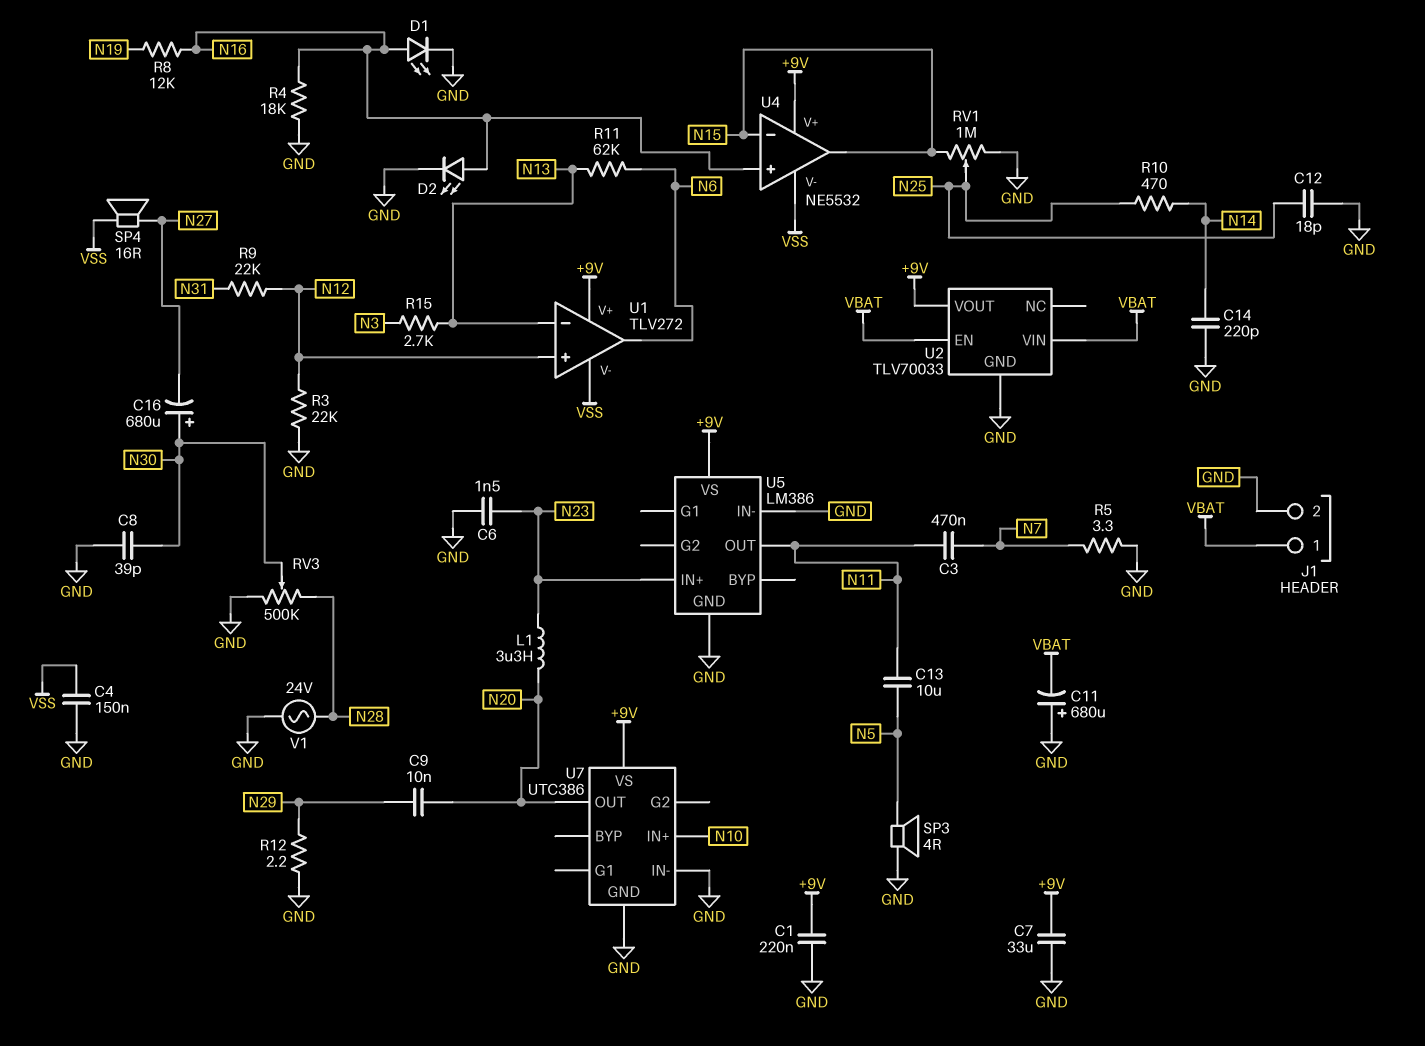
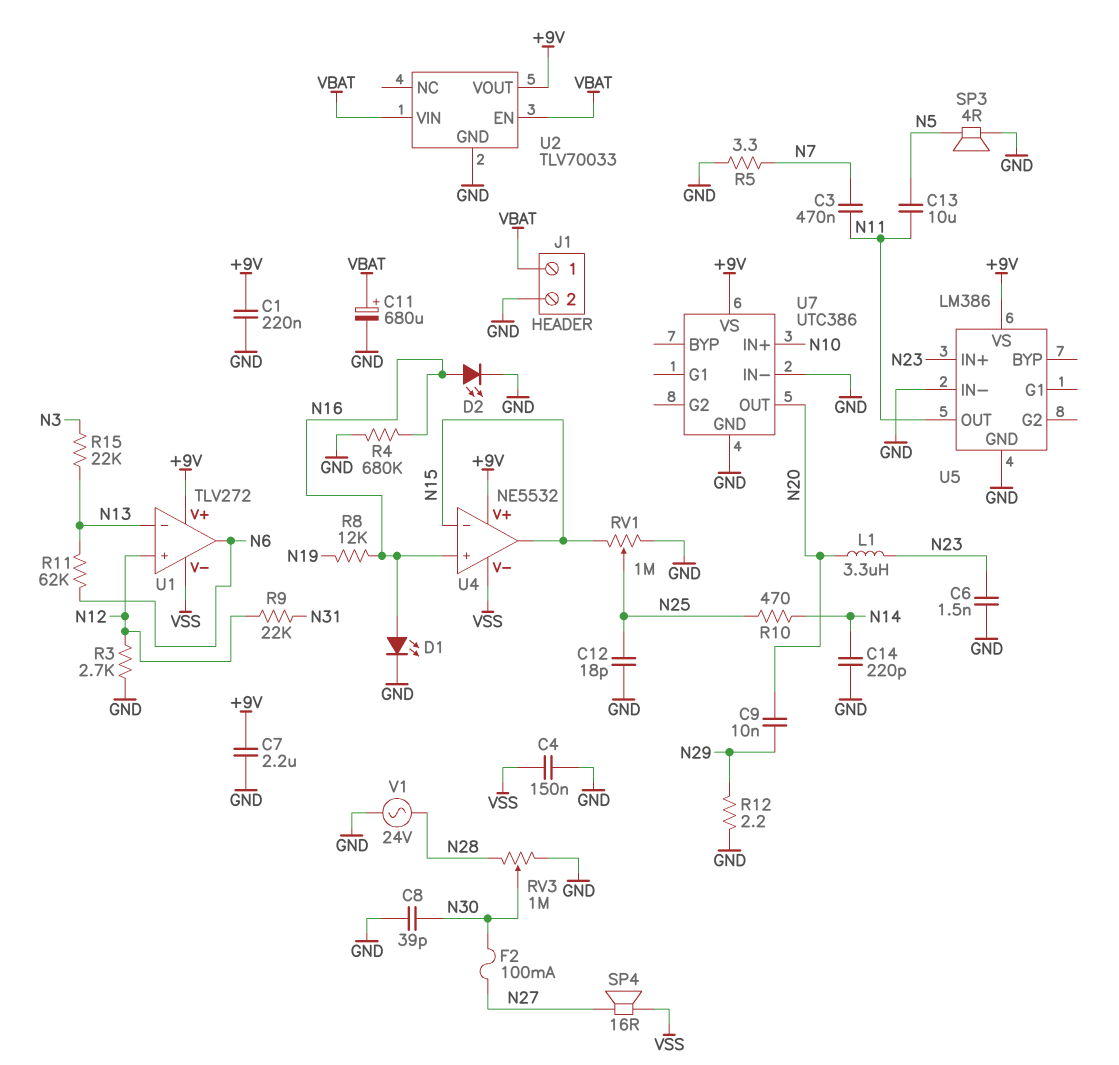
C7: 33uF (+9V, GND) -> 2.2uF (+9V, GND)
C11: 680uF (plus GND, minus VBAT) -> 680uF (plus VBAT, minus GND)
C16: 680uF (plus N30, minus N27) -> none
F2: none -> 100mA (N27, N30)
R3: 22k (GND, N12) -> 2.7k (GND, N12)
R4: 18k (GND, N16) -> 680k (GND, N16)
R15: 2.7k (N3, N13) -> 22k (N3, N13)
RV3: 500k (GND, N28, wiper N30) -> 1M (GND, N28, wiper N30)

